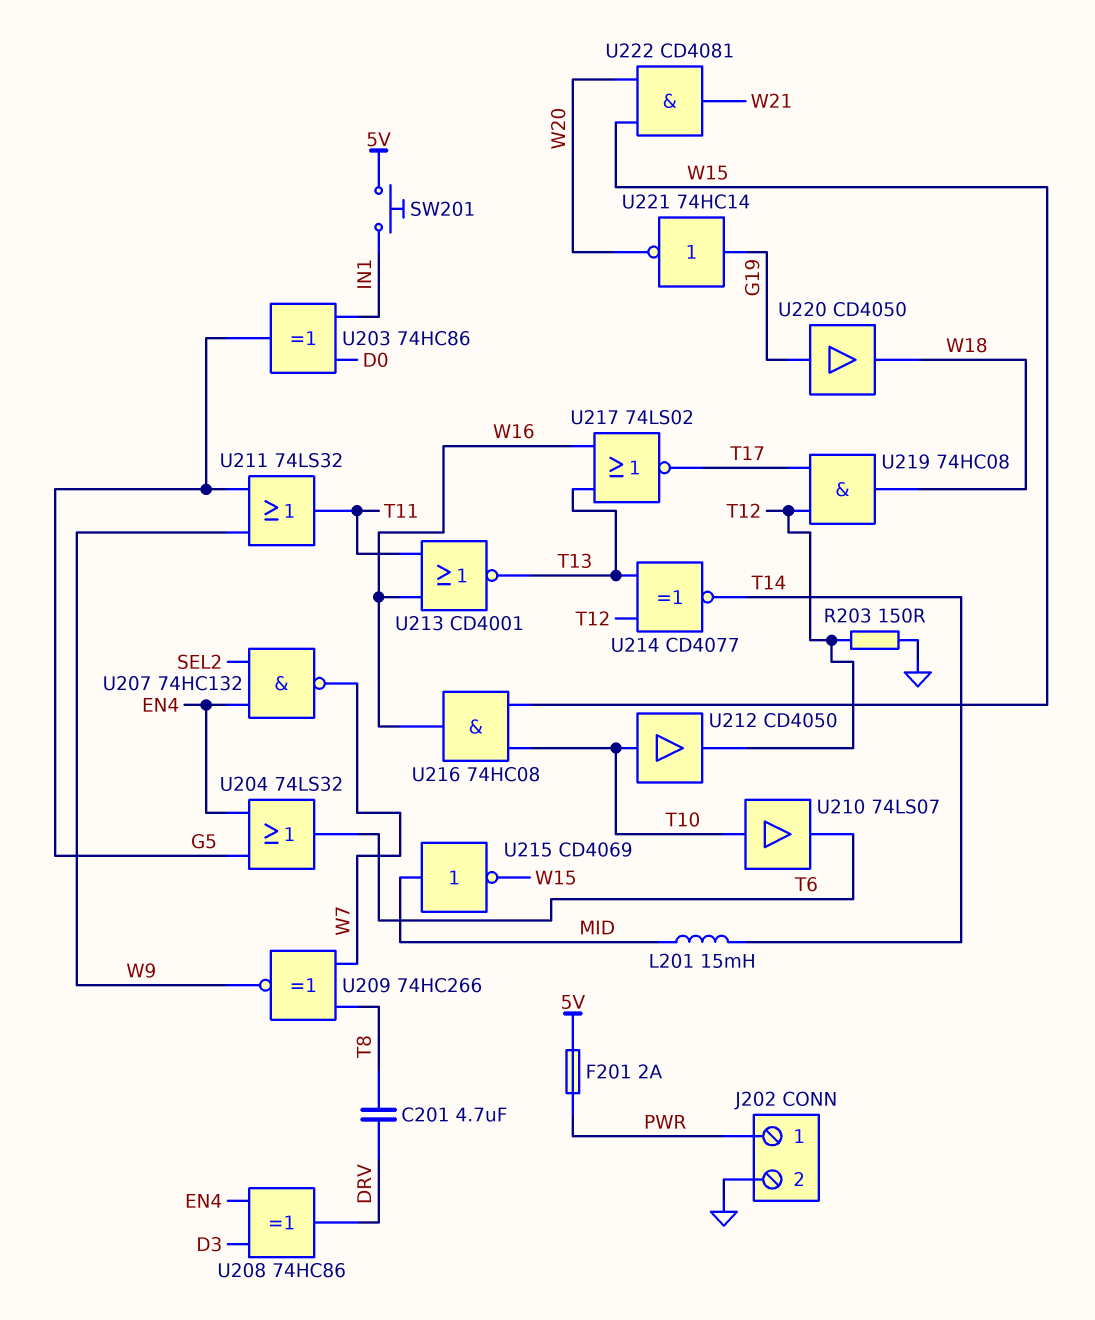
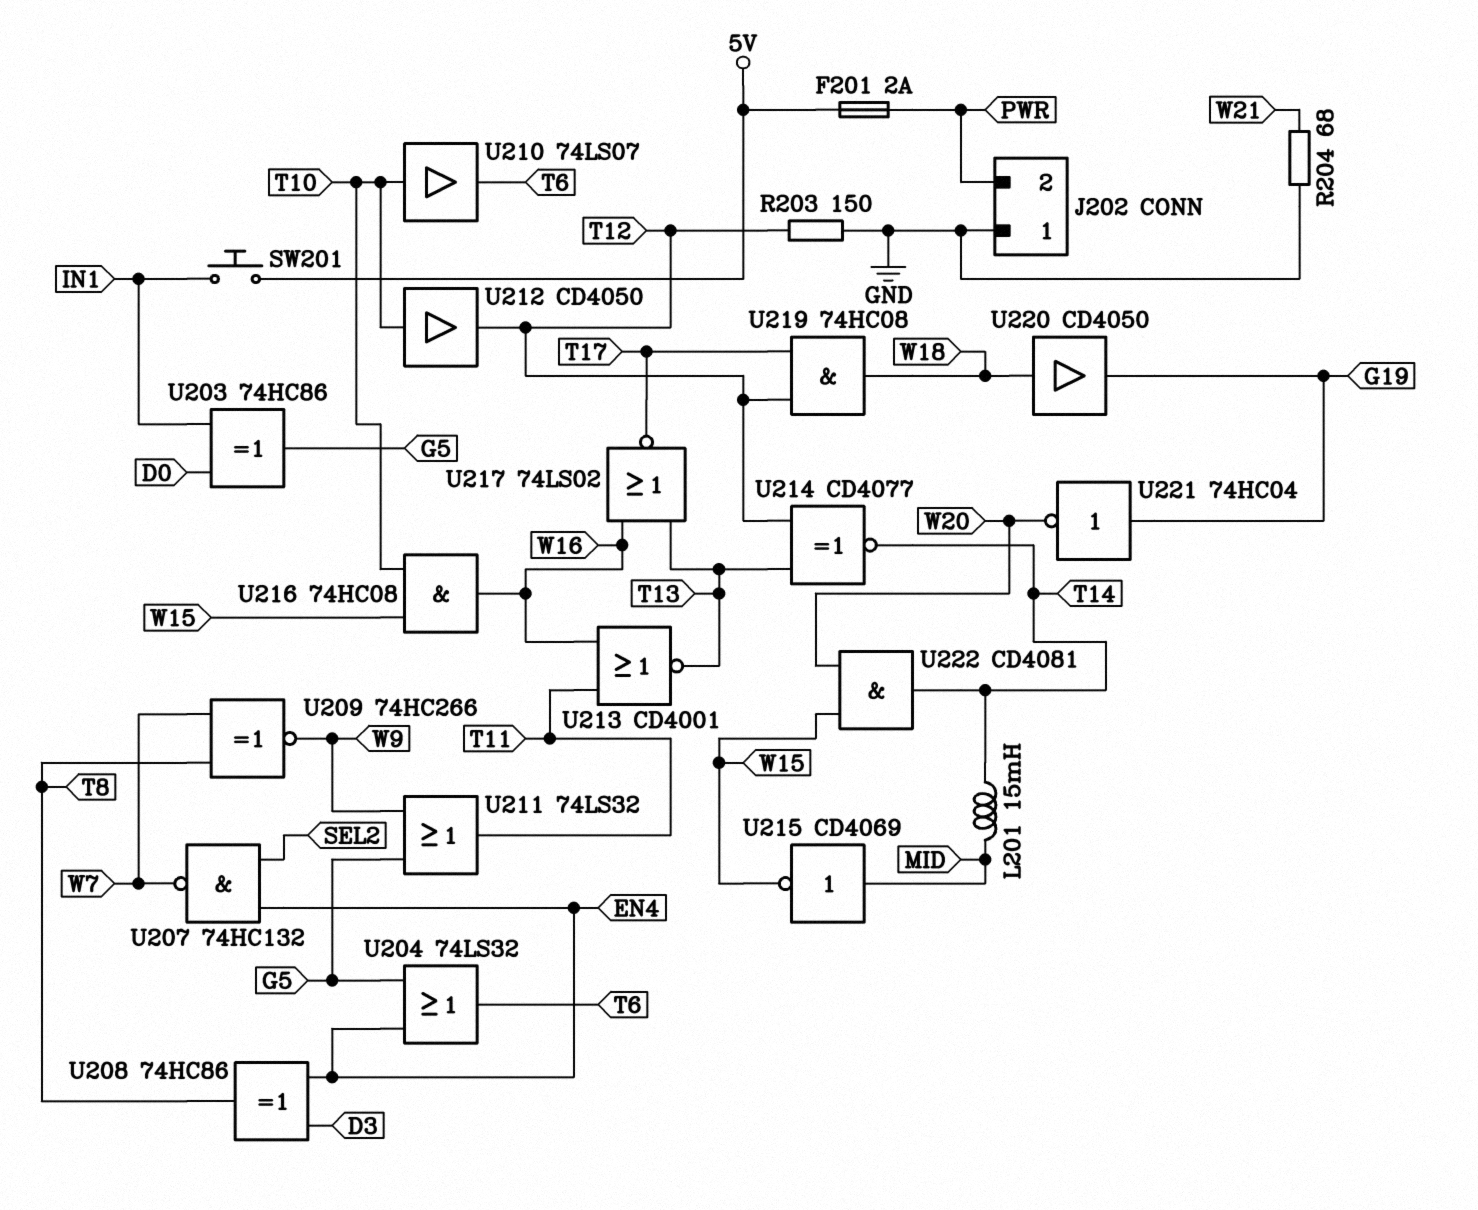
C201: 4.7uF (DRV, T8) -> none
J202 pin 1: PWR -> GND
J202 pin 2: GND -> PWR
R204: none -> 68 (GND, W21)
U208: XOR 74HC86 (in D3, in EN4, out DRV) -> XOR 74HC86 (in D3, in EN4, out T8)
U220: buffer CD4050 (in G19, out W18) -> buffer CD4050 (in W18, out G19)
U221: NOT 74HC14 (in G19, out W20) -> NOT 74HC04 (in G19, out W20)
U222: AND CD4081 (in W15, in W20, out W21) -> AND CD4081 (in W15, in W20, out T14)

